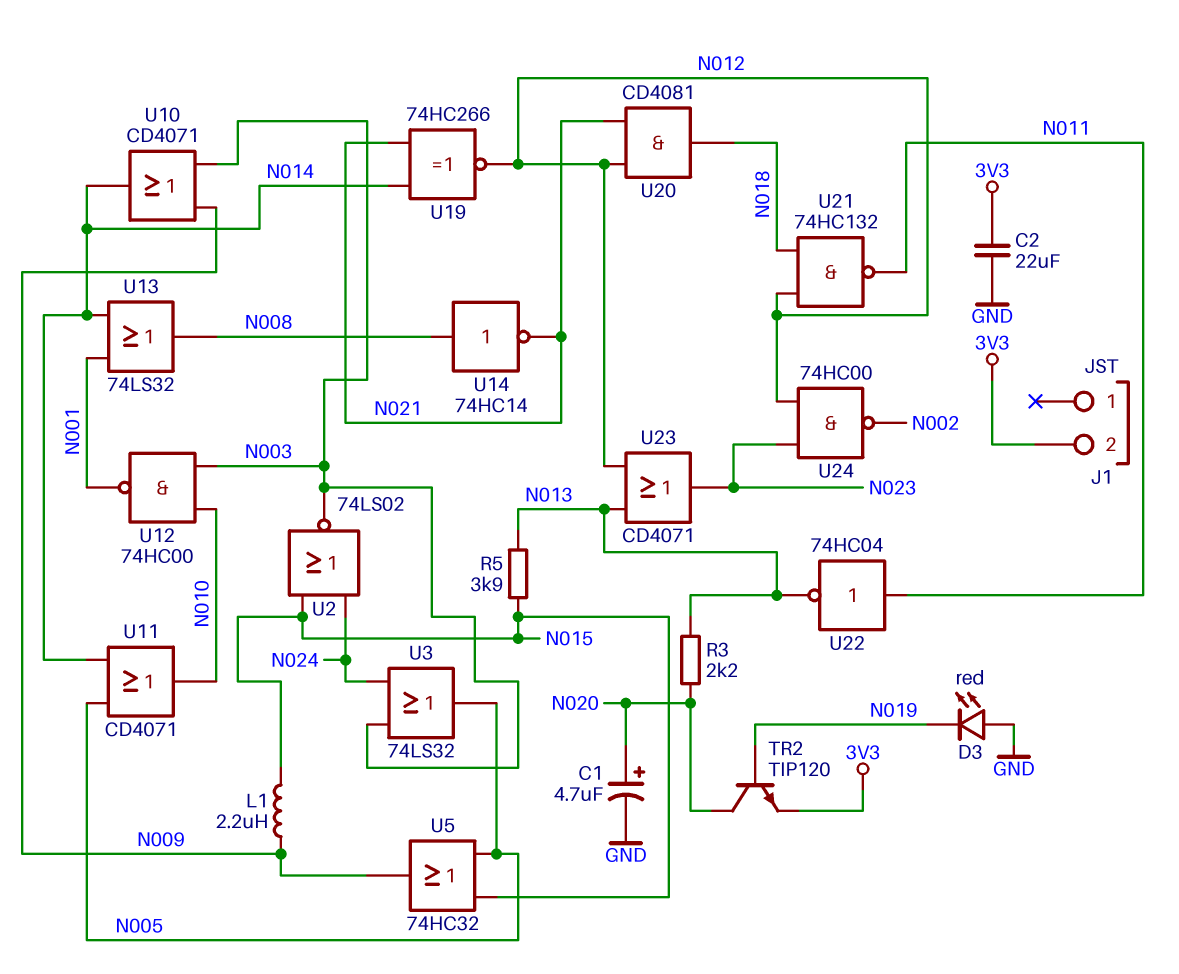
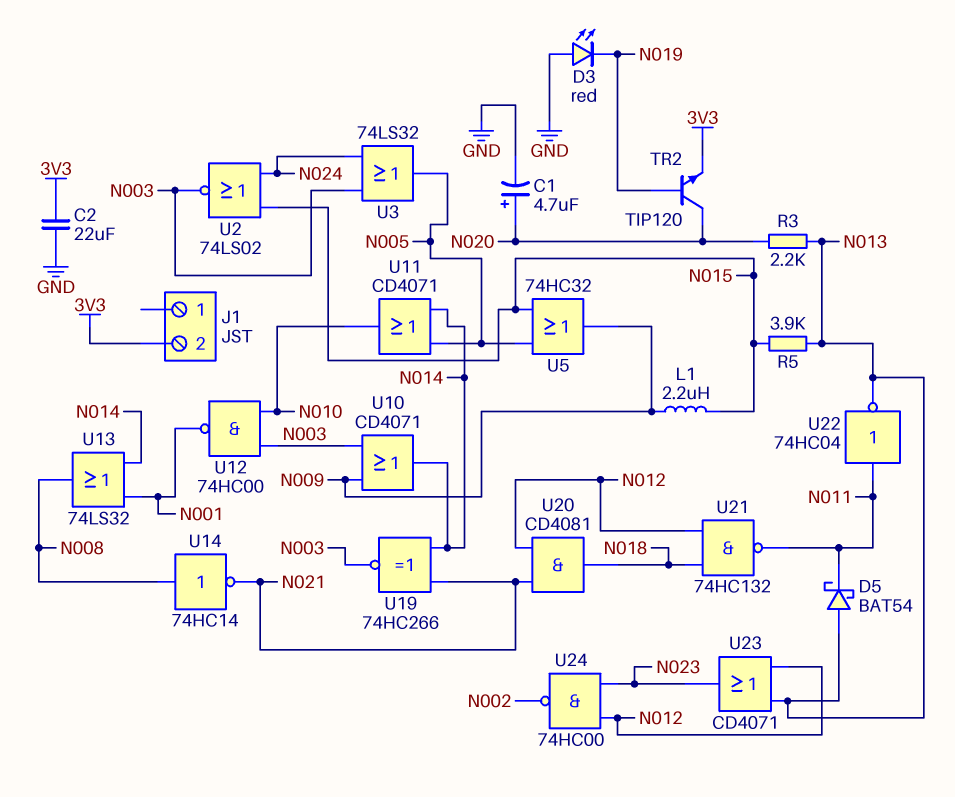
D5: none -> schottky BAT54 (A N013, K N011)
U19: XNOR 74HC266 (in N014, in N021, out N012) -> XNOR 74HC266 (in N014, in N021, out N003)

